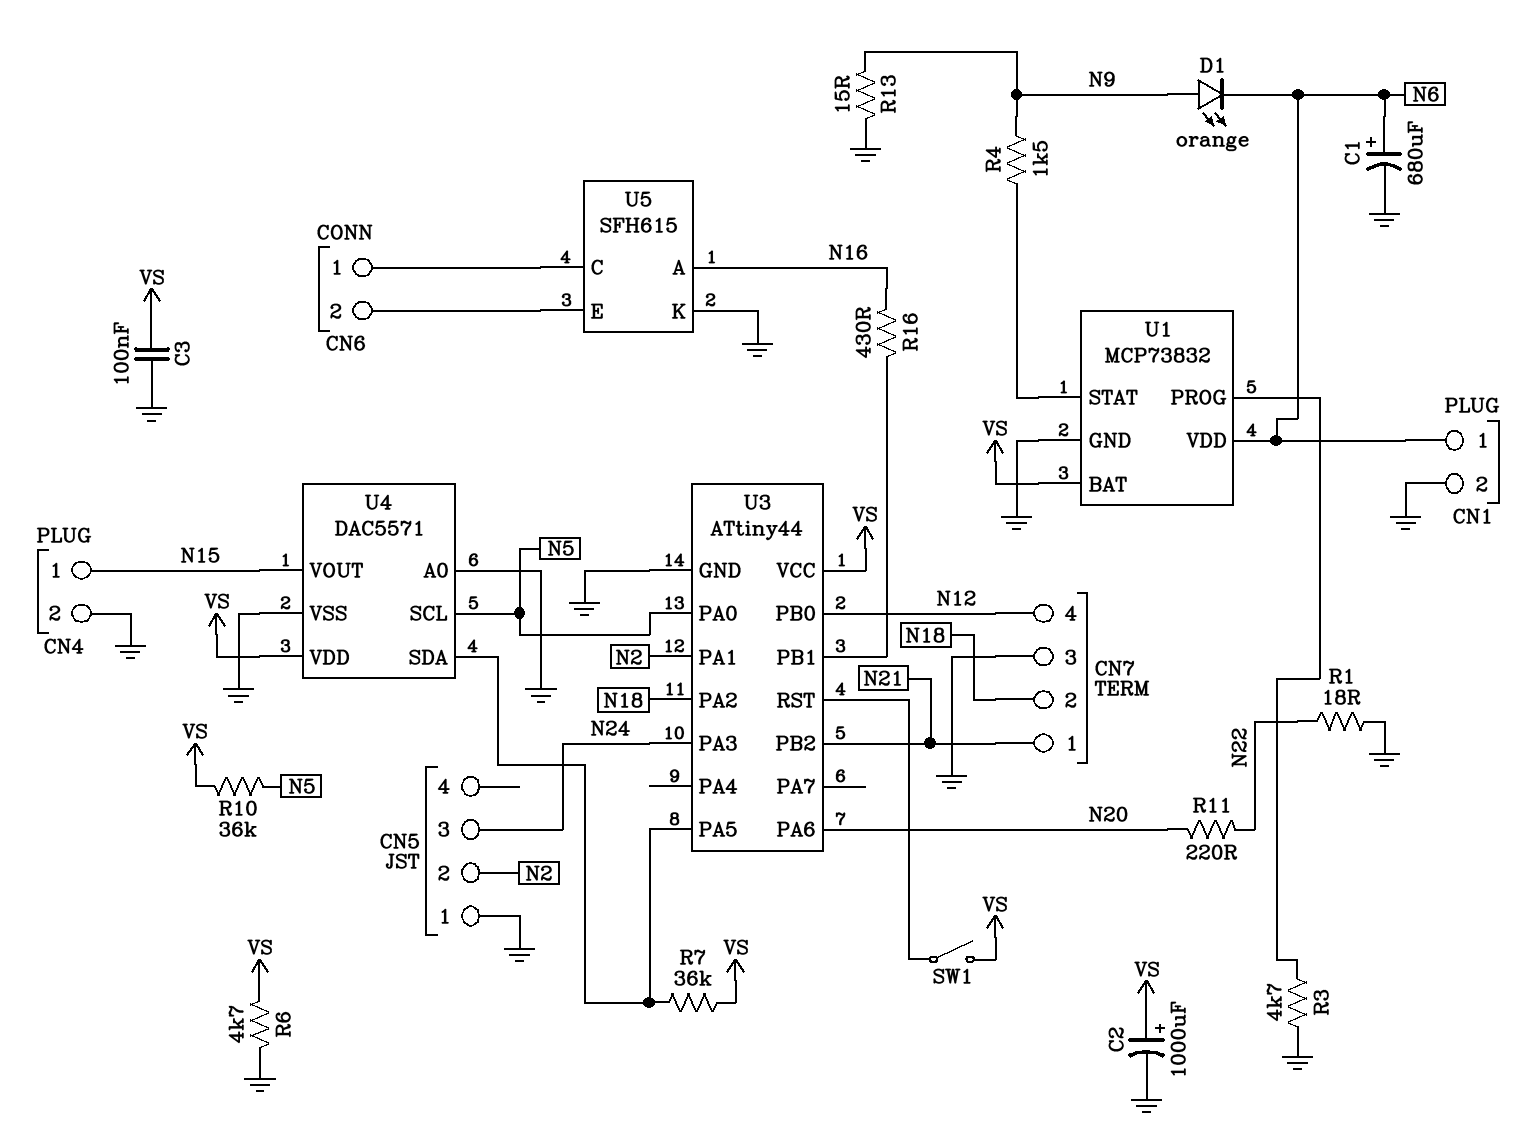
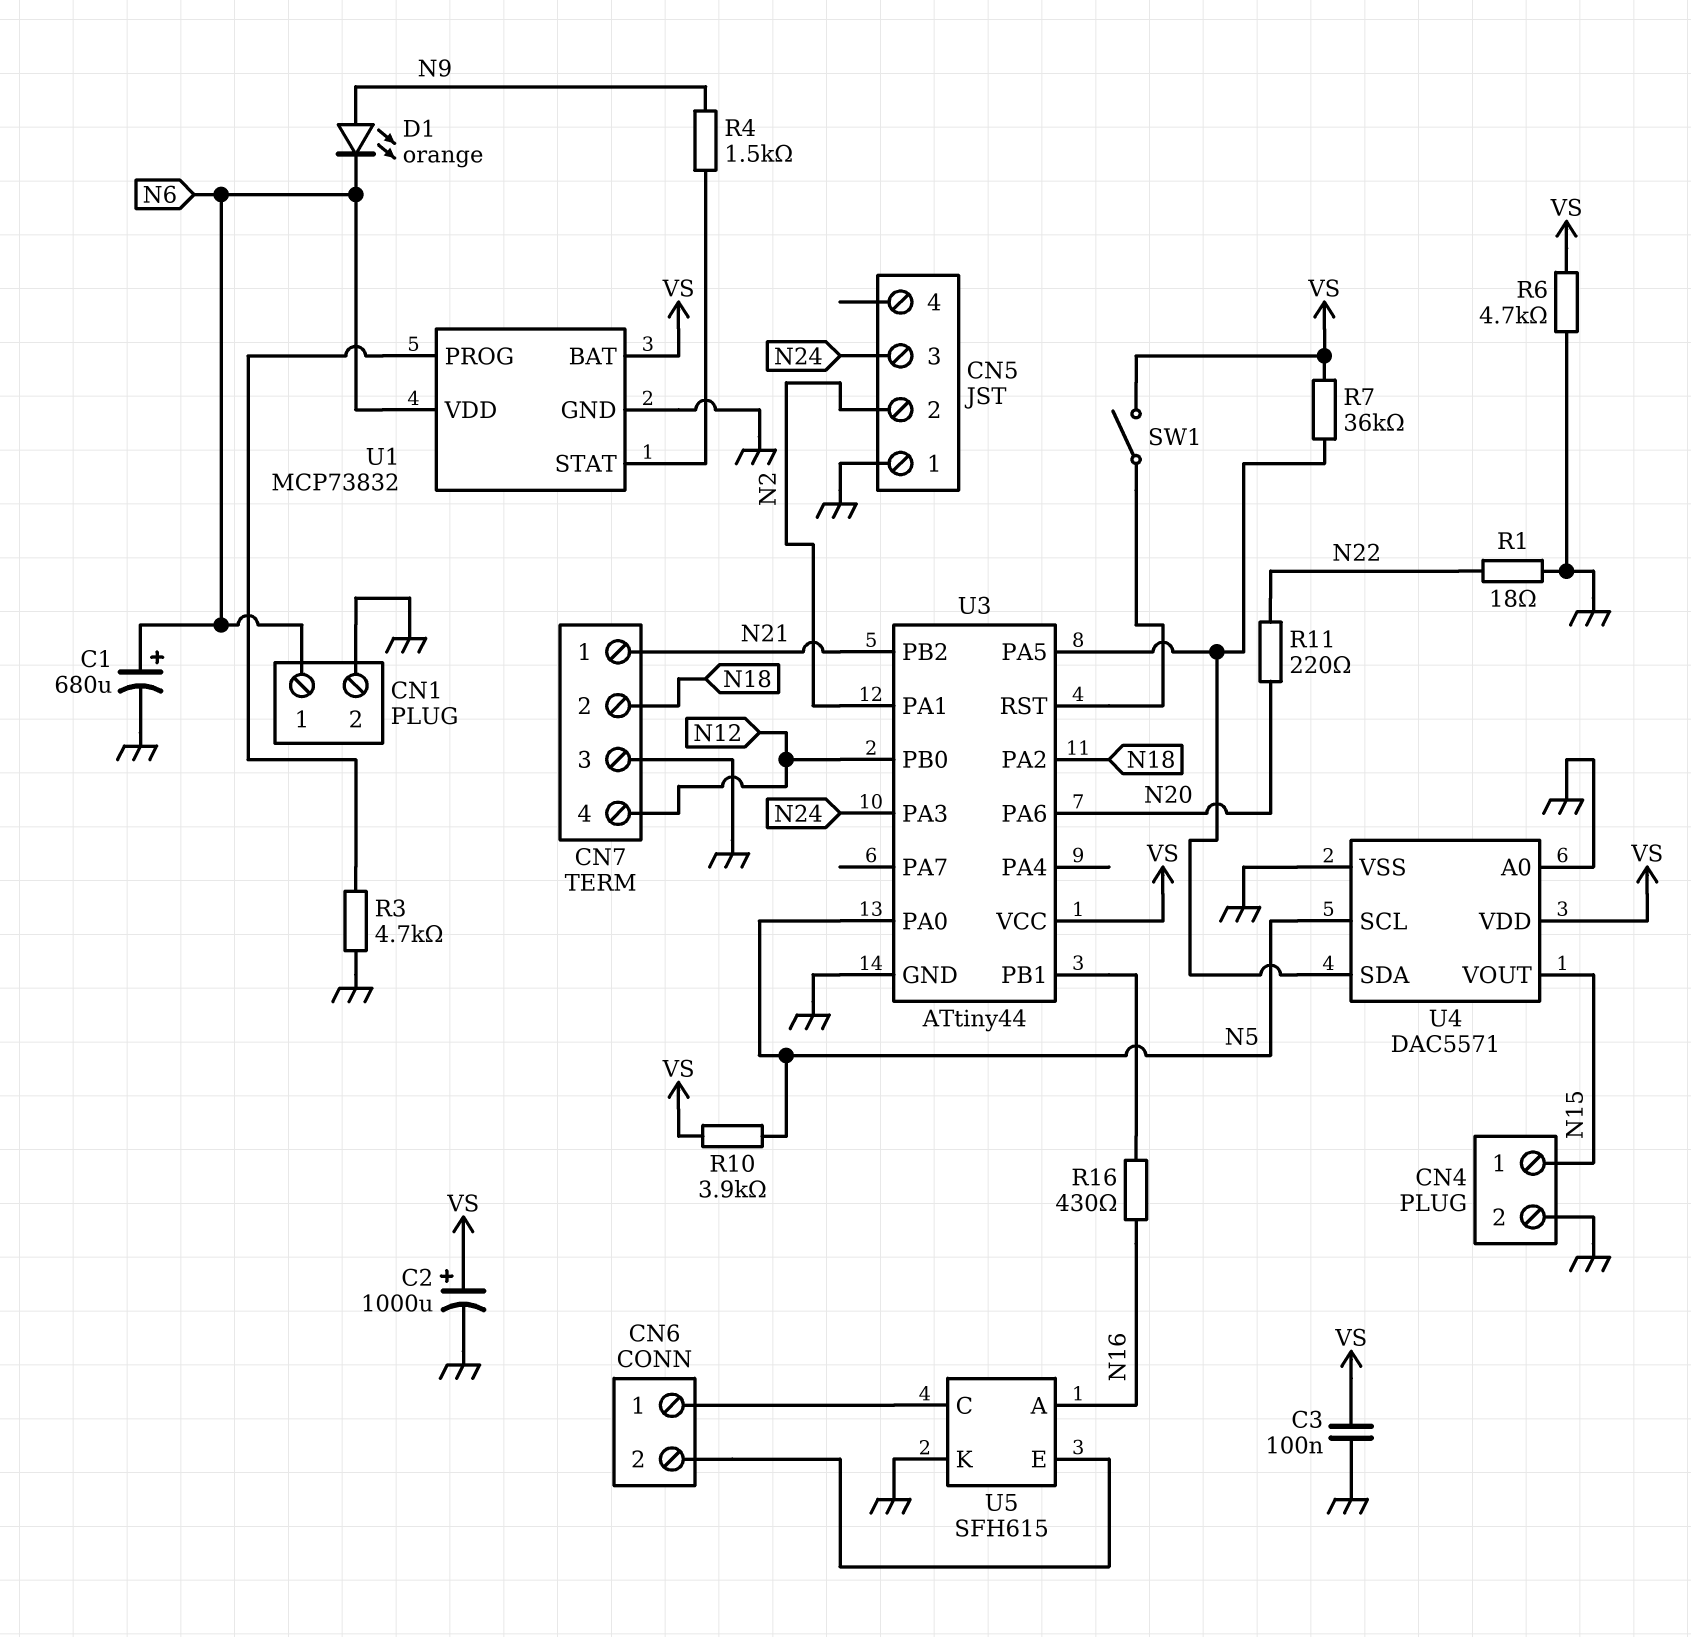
R10: 36k (N5, VS) -> 3.9k (N5, VS)
R13: 15 (GND, N9) -> none

